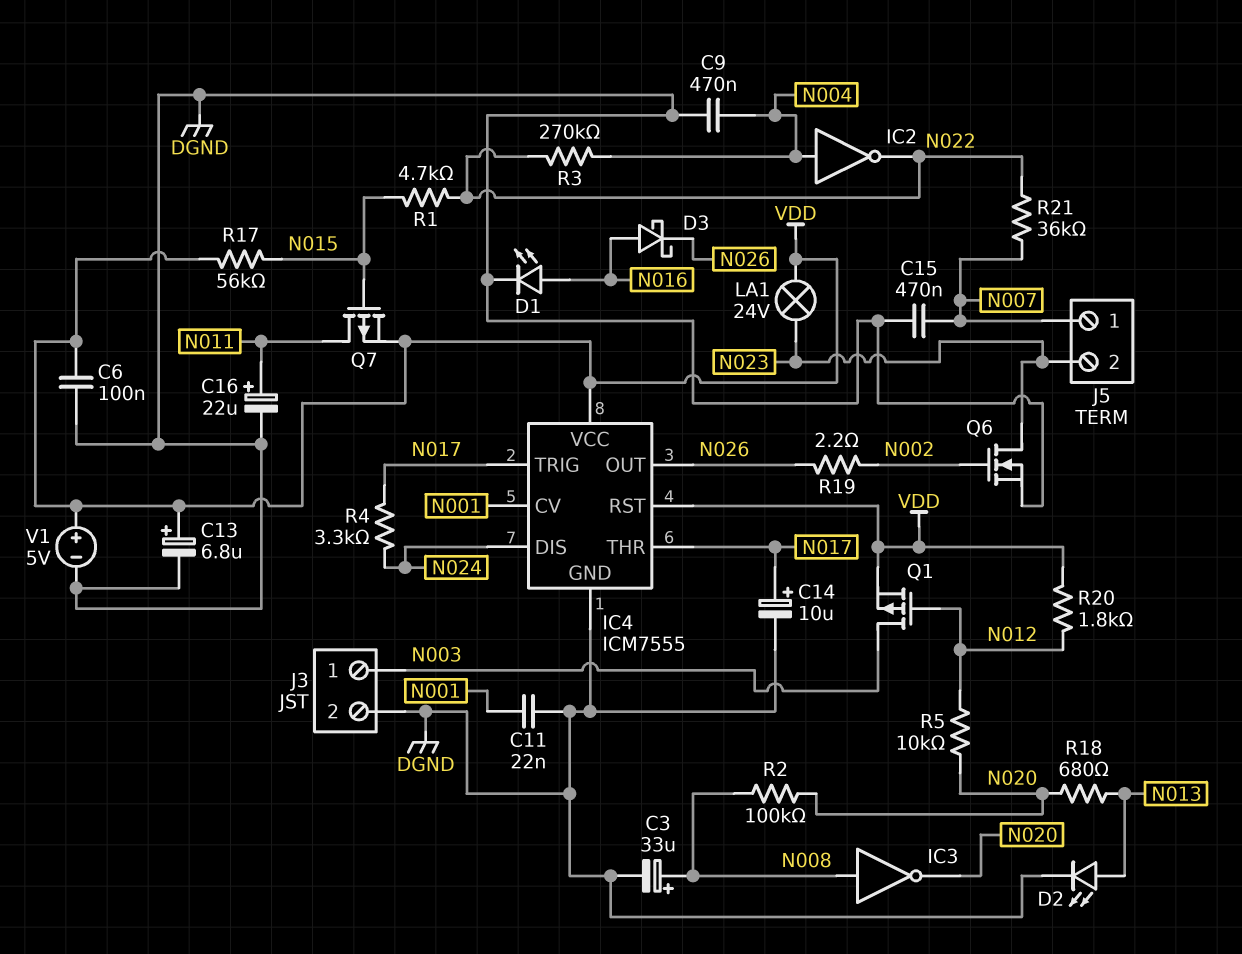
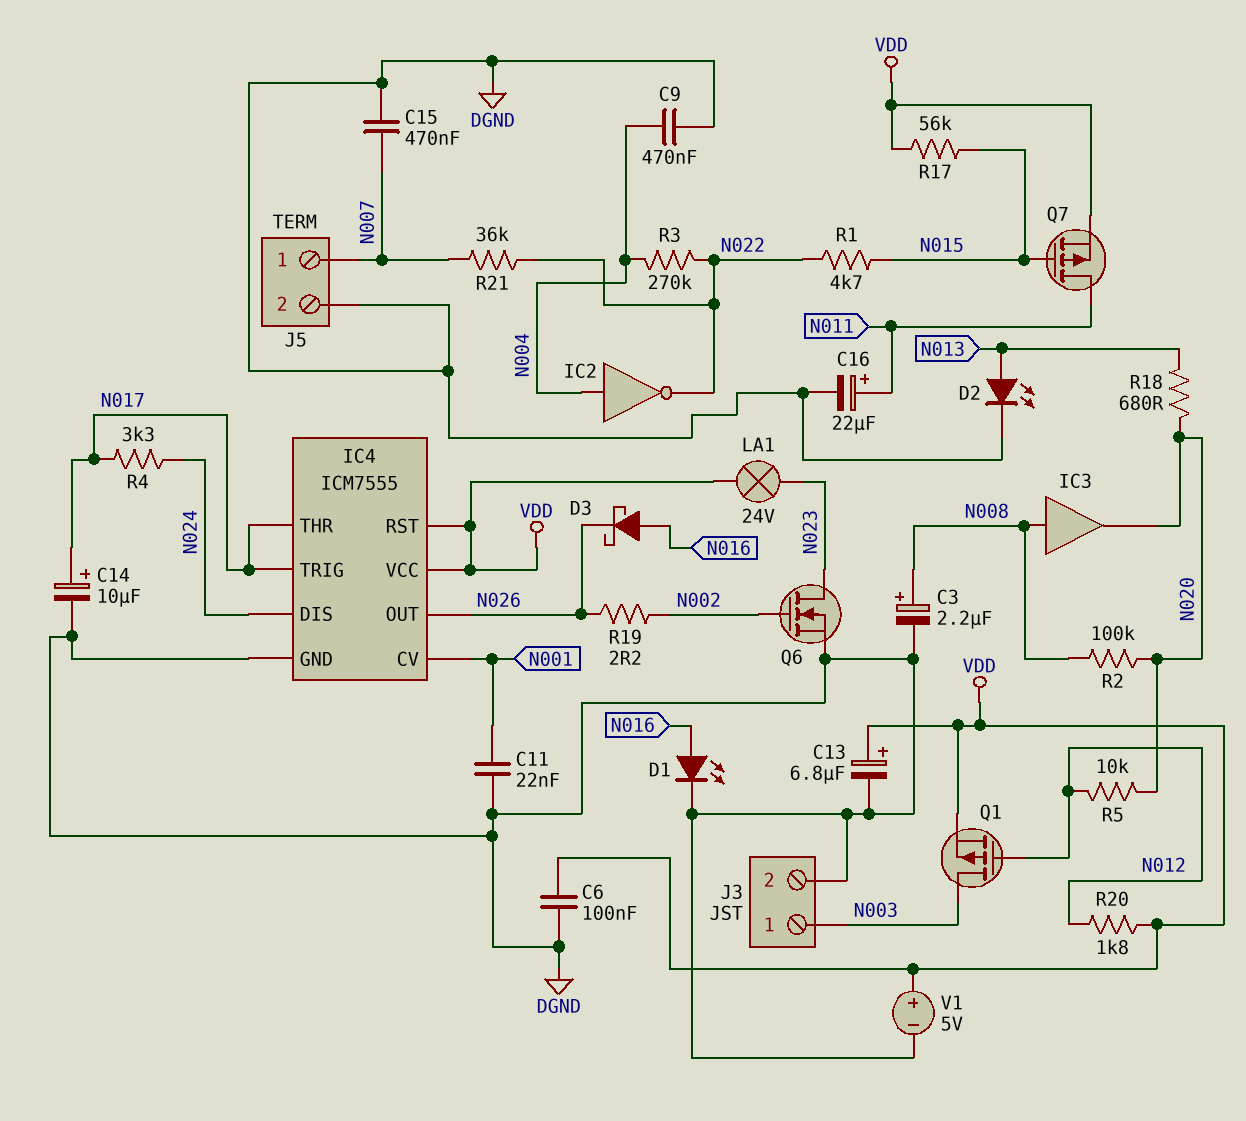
C3: 33uF (plus N008, minus DGND) -> 2.2uF (plus N008, minus DGND)
IC3: NOT (in N008, out N020) -> buffer (in N008, out N020)
J5 pin 2: N023 -> DGND

